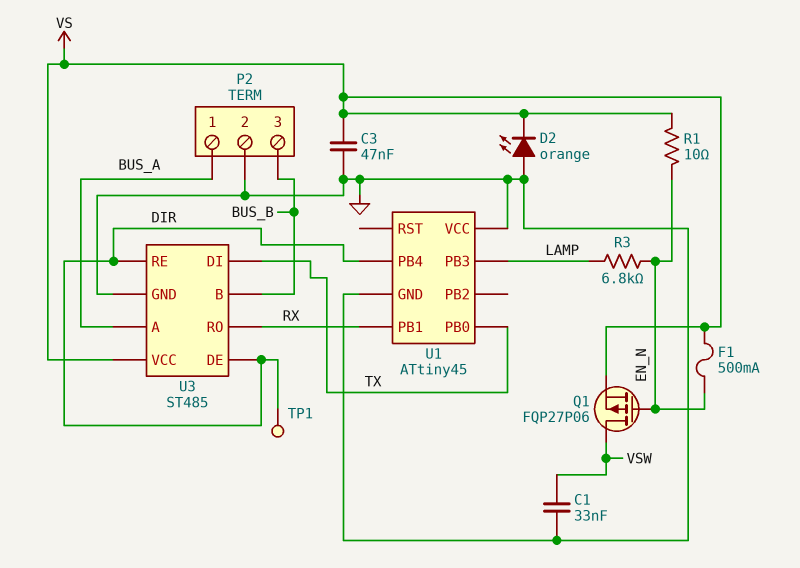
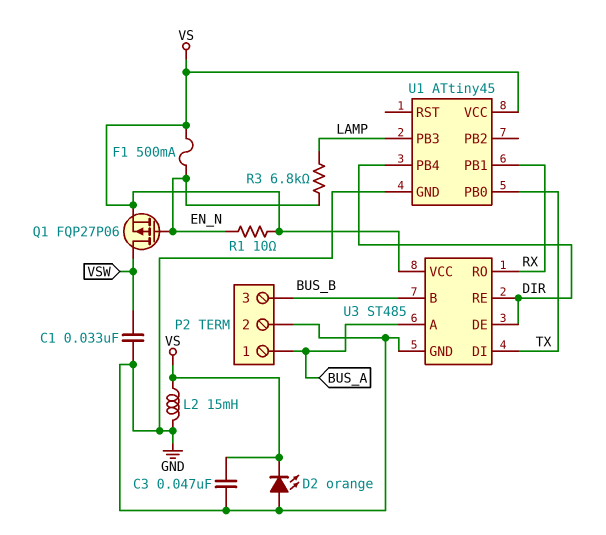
L2: none -> 15mH (GND, VS)
TP1: test point (DIR) -> none
U1 pin VCC: GND -> VS

